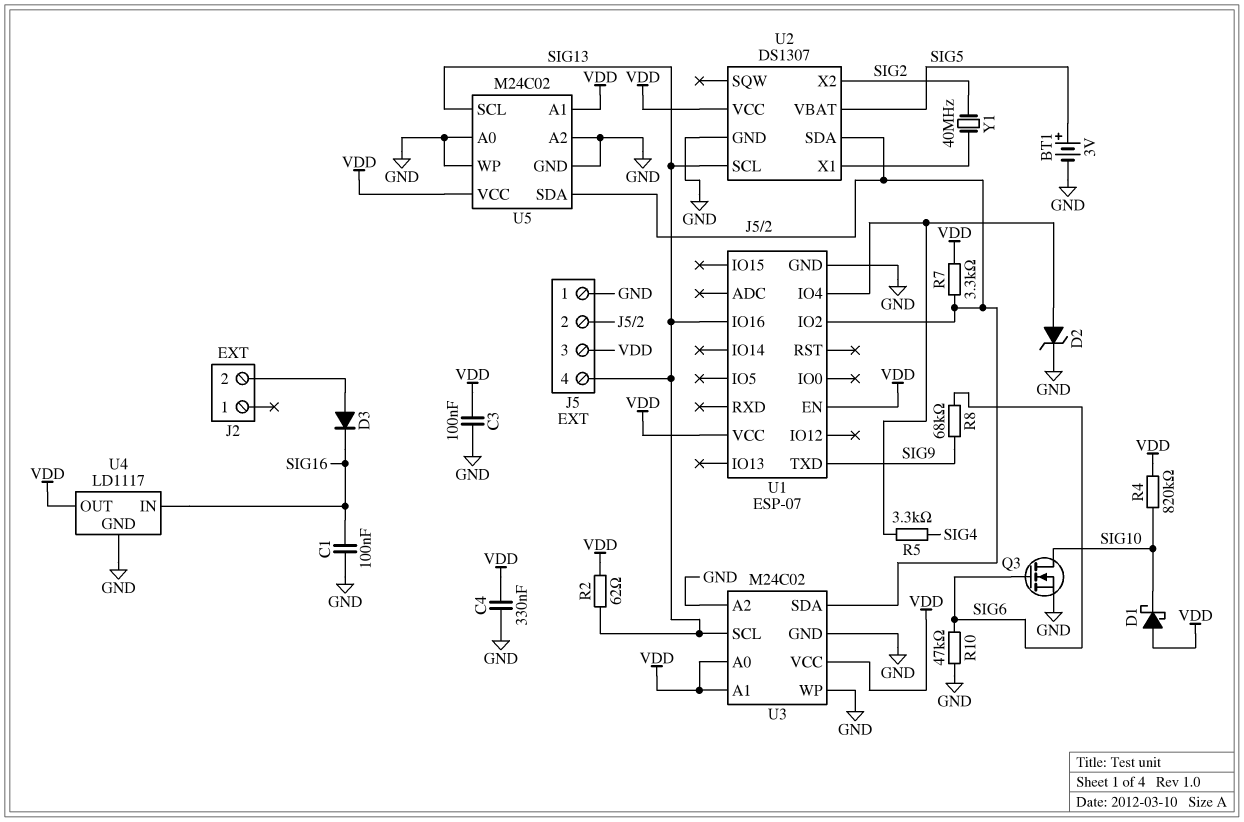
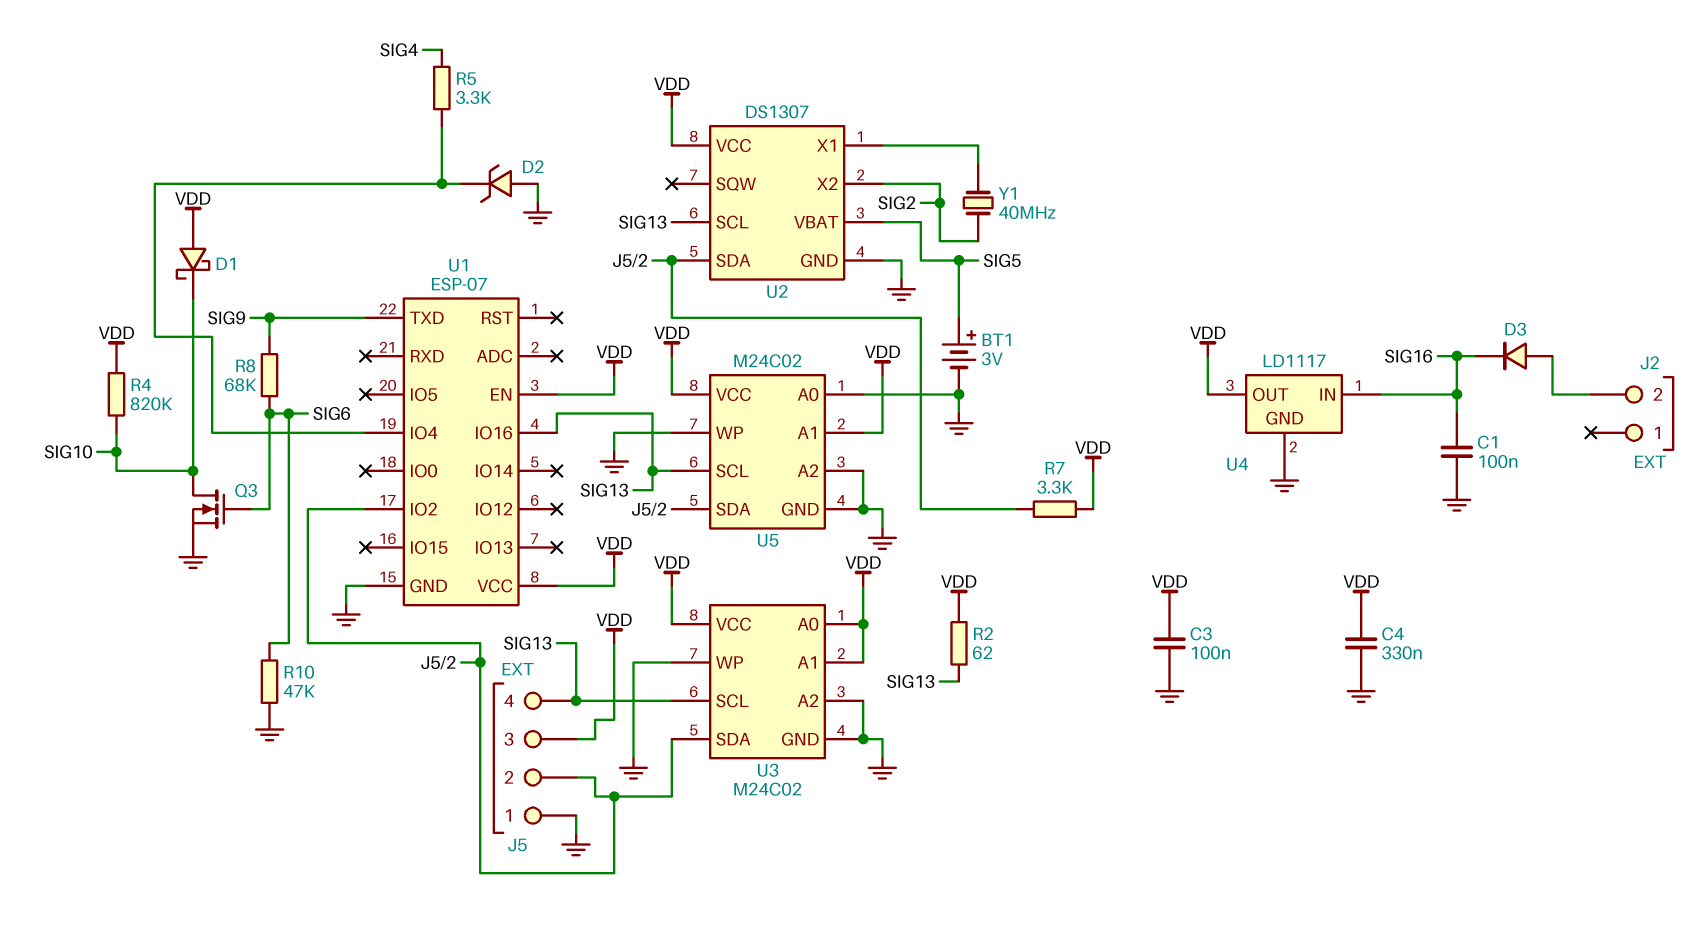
D2: zener (A U1/IO4, K GND) -> zener (A GND, K U1/IO4)

